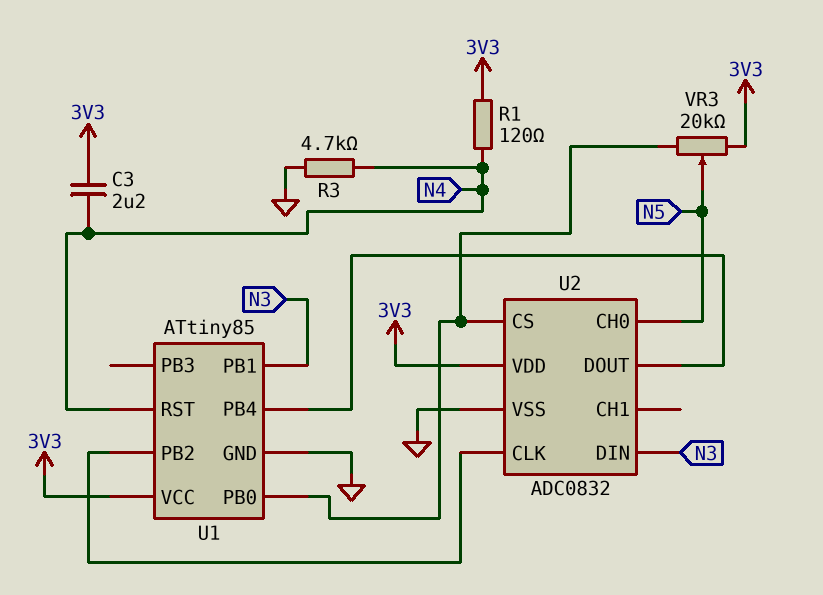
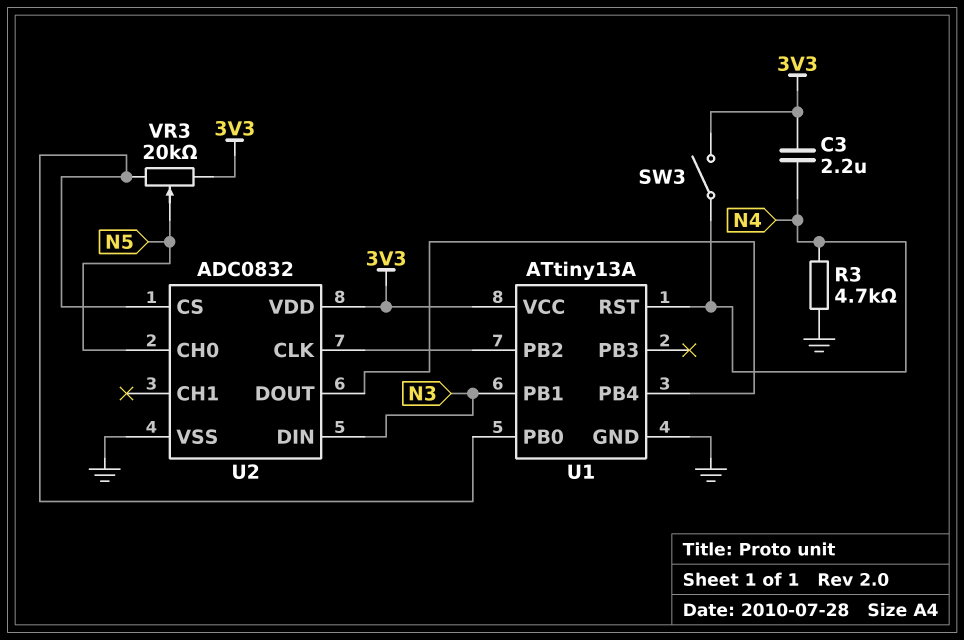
R1: 120 (3V3, N4) -> none
SW3: none -> switch (3V3, N4)
U1: ATtiny85 -> ATtiny13A

